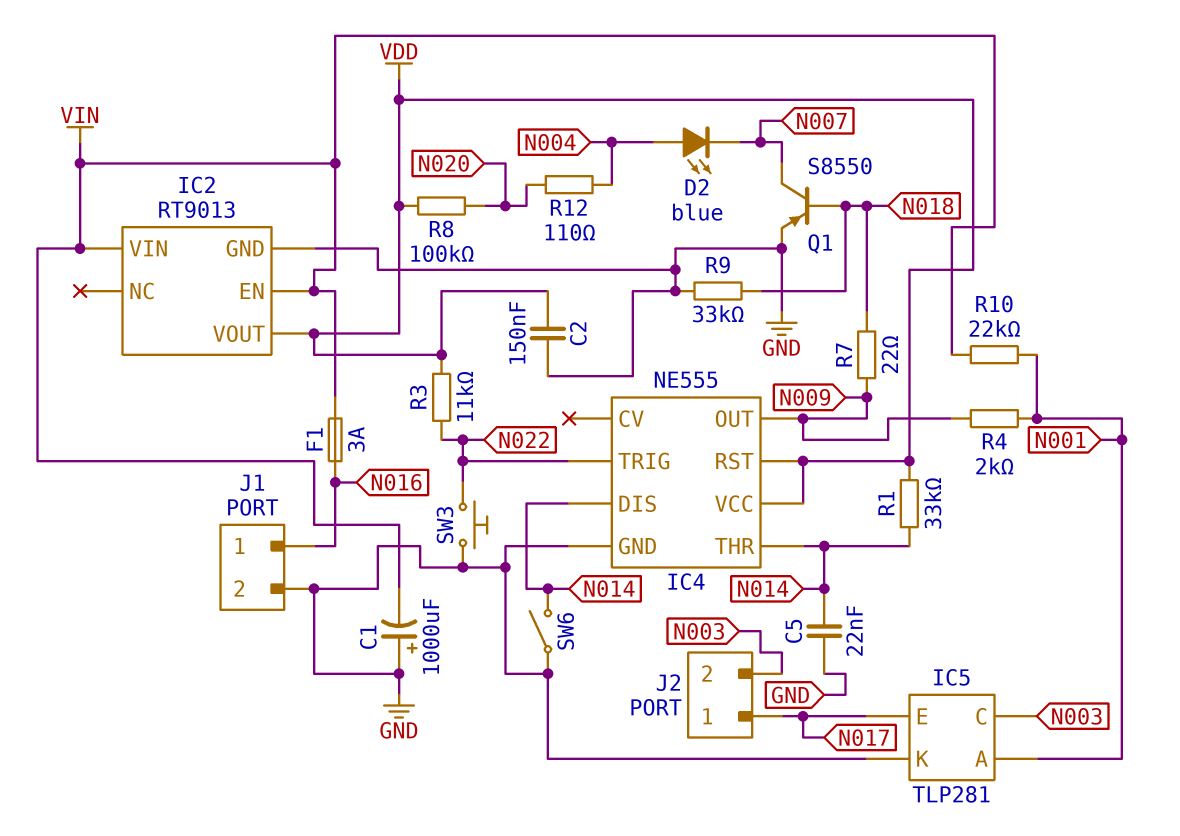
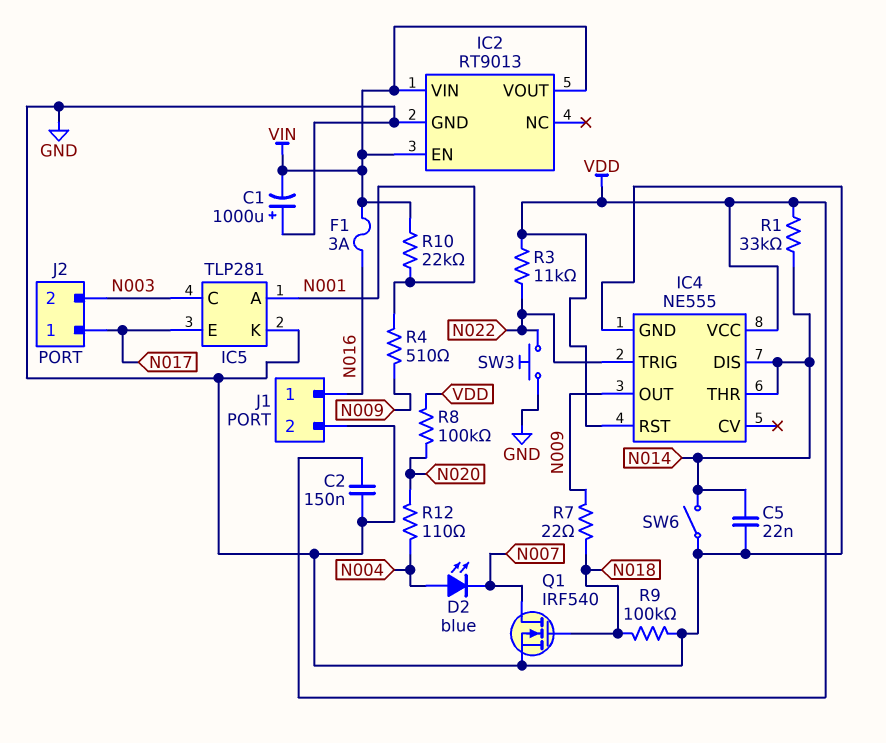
IC2 pin VOUT: VDD -> VIN
Q1: PNP S8550 (B N018, C N007, E GND) -> NMOS IRF540 (G N018, D N007, S GND)
R4: 2k (N001, N009) -> 510 (N001, N009)
R9: 33k (GND, N018) -> 100k (GND, N018)

